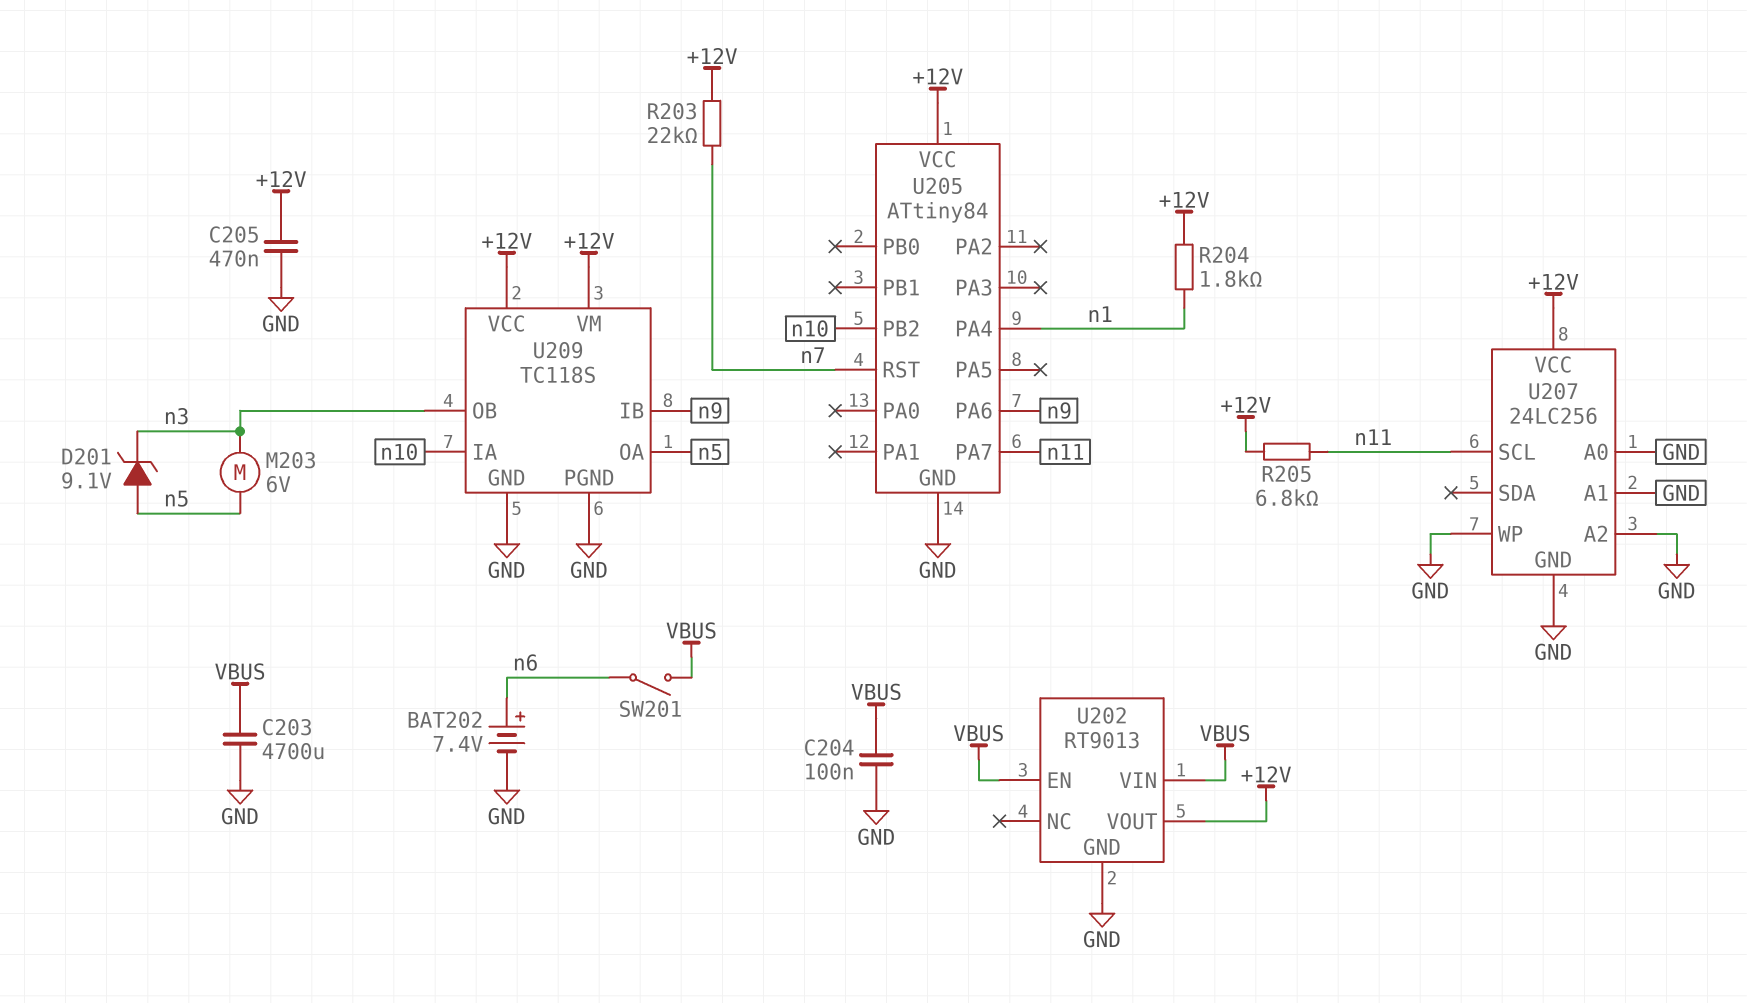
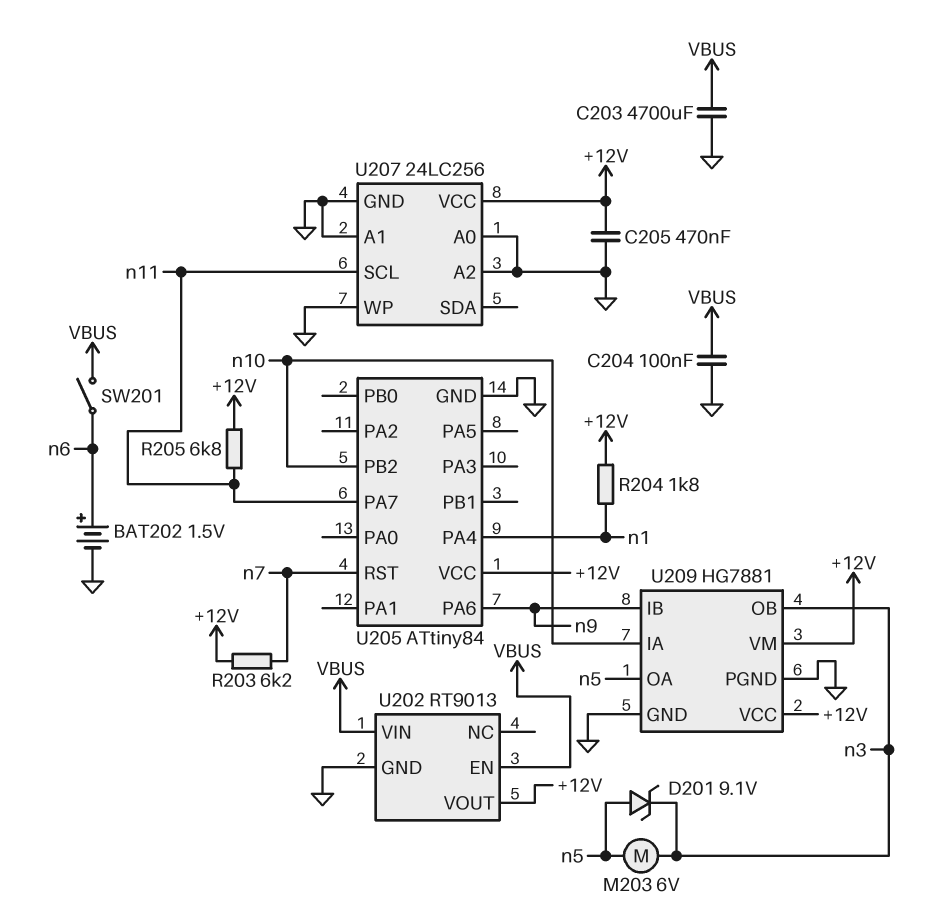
BAT202: 7.4V (plus n6, minus GND) -> 1.5V (plus n6, minus GND)
R203: 22k (+12V, n7) -> 6.2k (+12V, n7)
U209: TC118S -> HG7881

